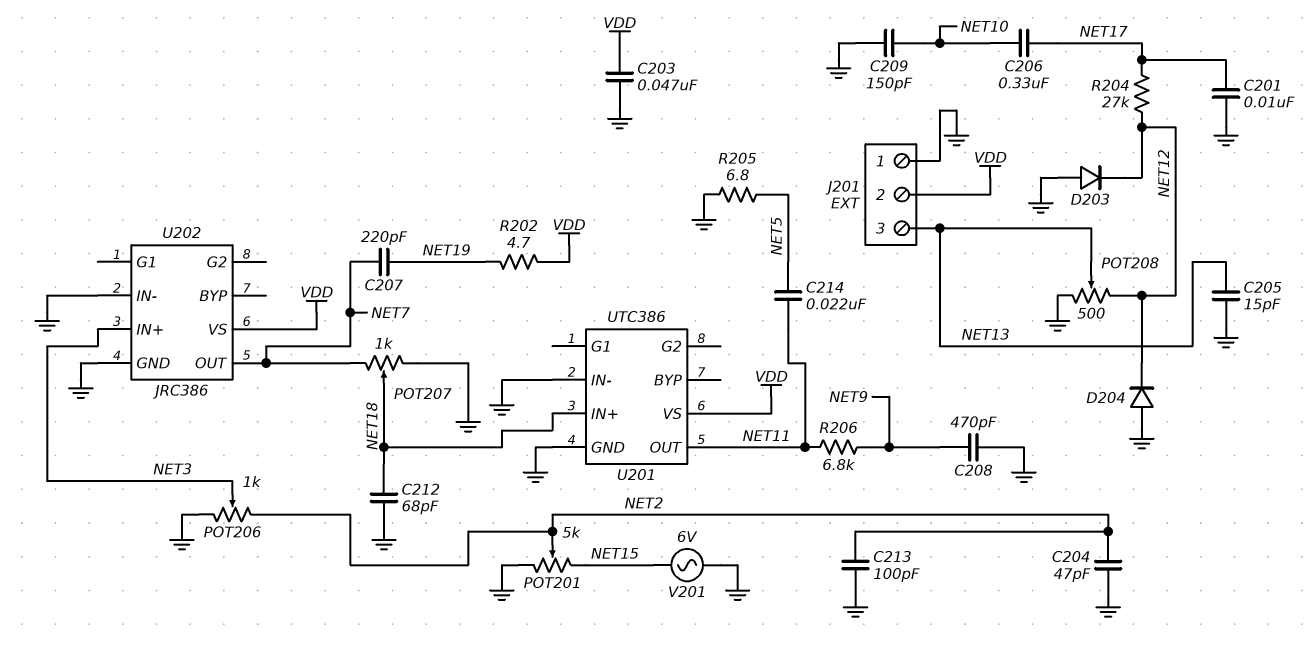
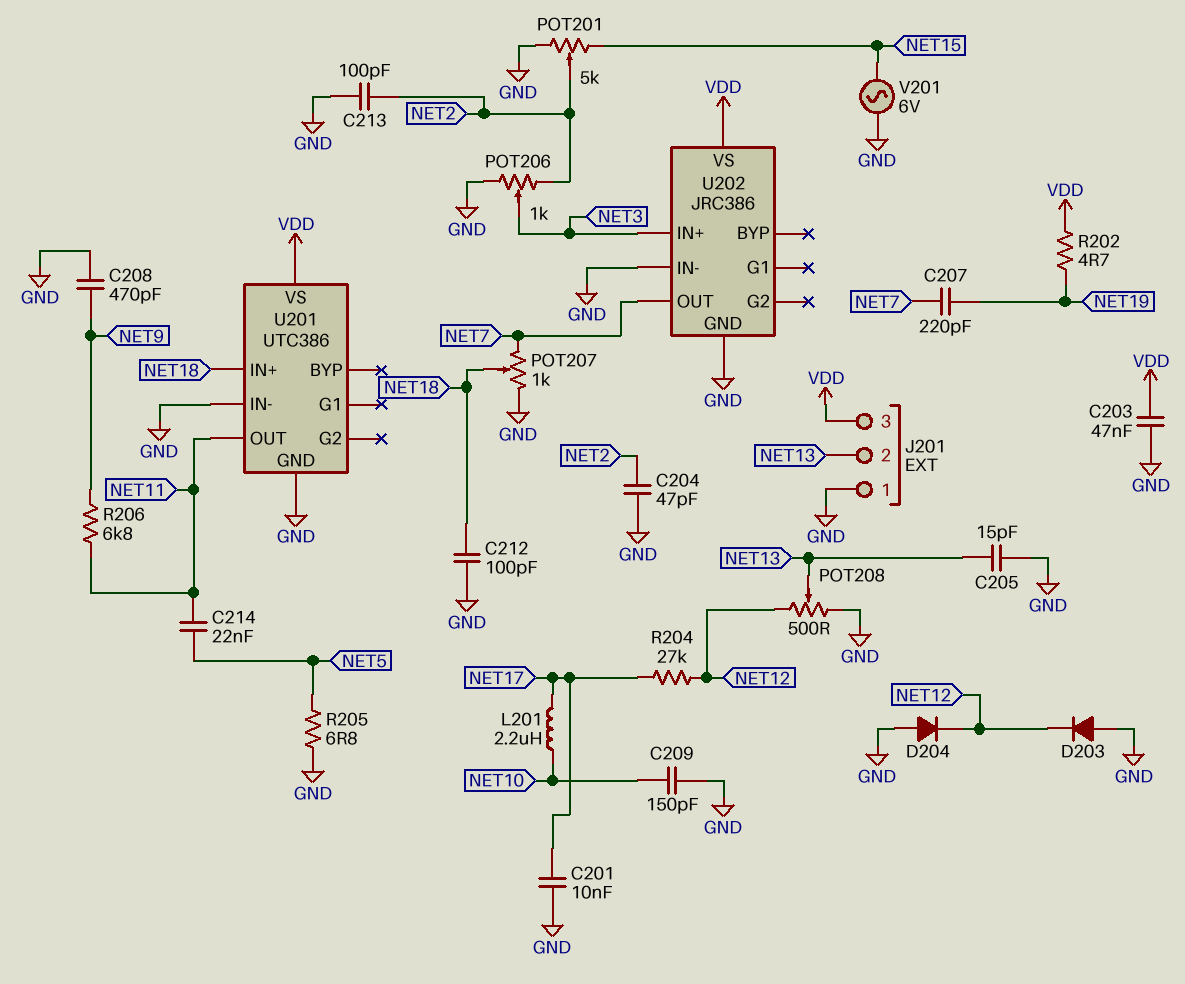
C206: 330nF (NET10, NET17) -> none
C212: 68pF (GND, NET18) -> 100pF (GND, NET18)
J201 pin 2: VDD -> NET13
J201 pin 3: NET13 -> VDD
L201: none -> 2.2uH (NET10, NET17)

